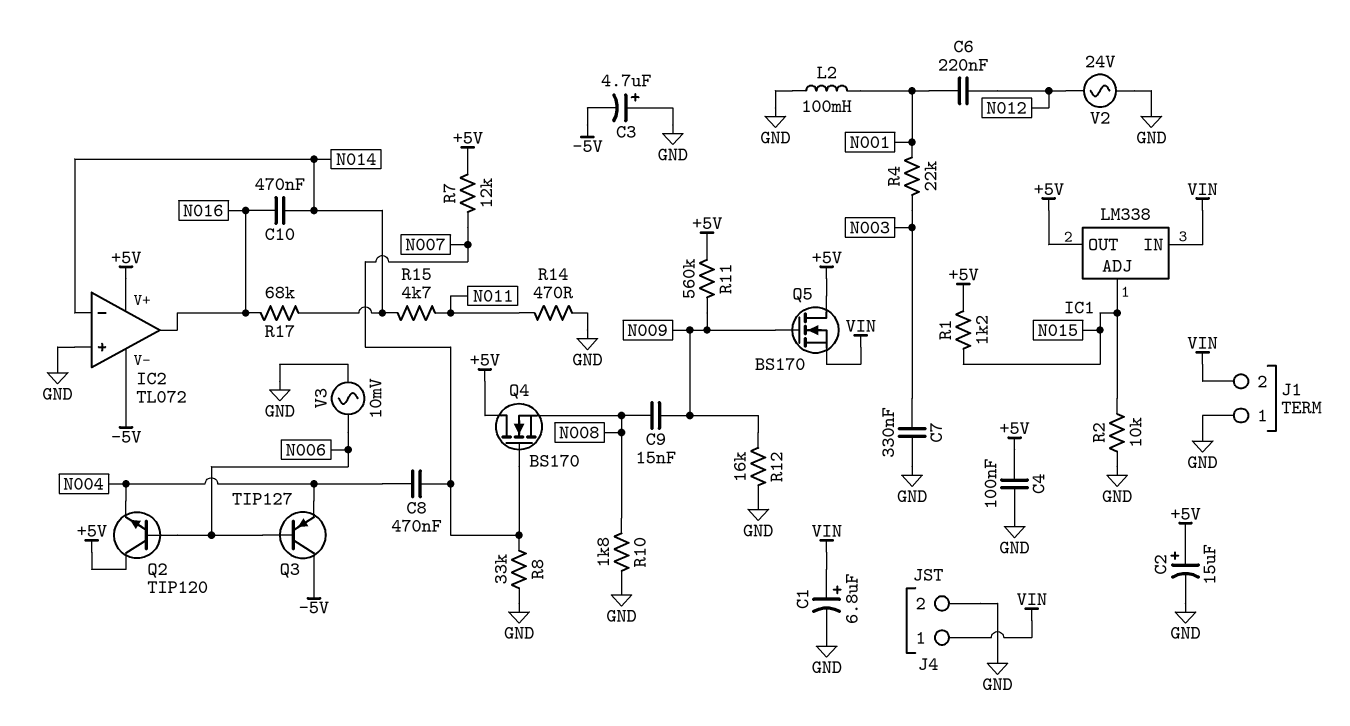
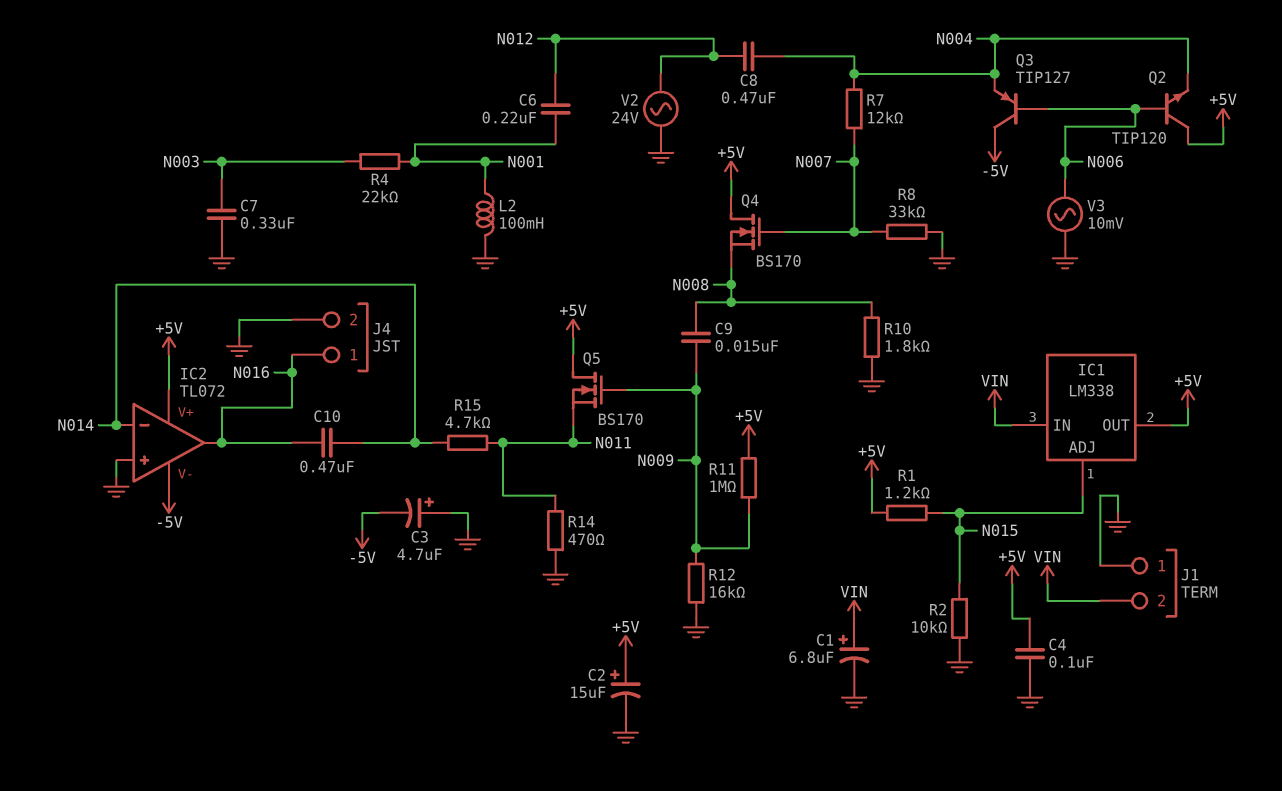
C8: 470nF (N004, N007) -> 470nF (N004, N012)
J4 pin 1: VIN -> N016
Q5: NMOS BS170 (G N009, D +5V, S VIN) -> NMOS BS170 (G N009, D +5V, S N011)
R7: 12k (+5V, N007) -> 12k (N004, N007)
R11: 560k (+5V, N009) -> 1M (+5V, N009)
R17: 68k (N014, N016) -> none

